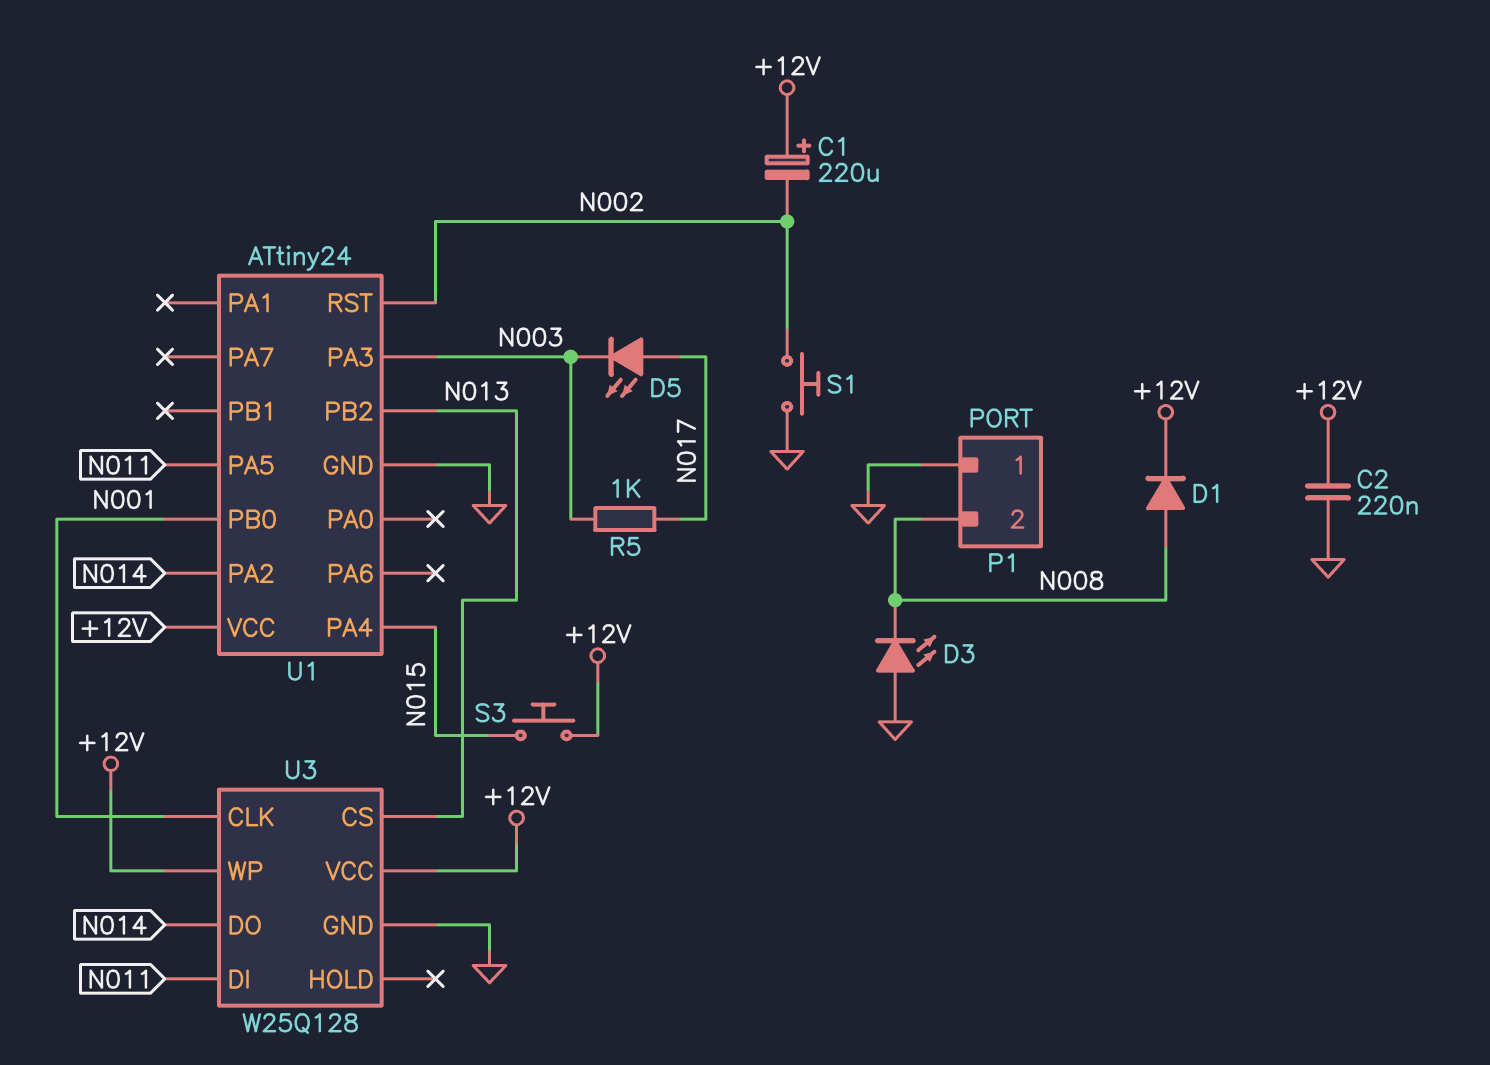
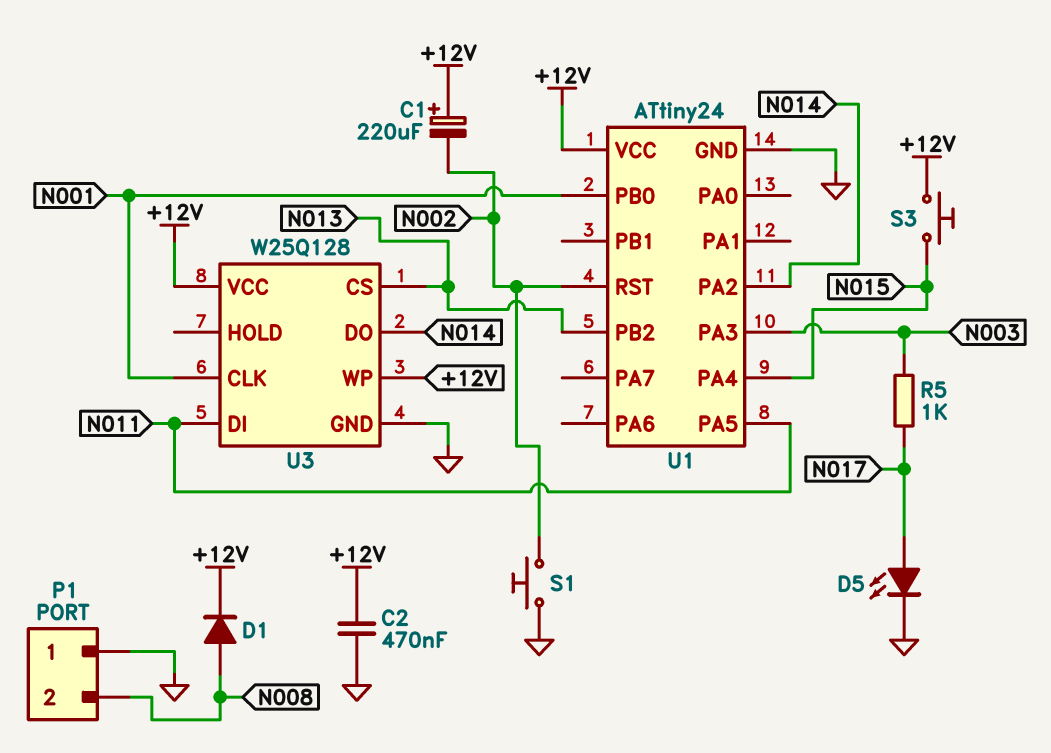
C2: 220nF (+12V, GND) -> 470nF (+12V, GND)
D3: LED (A GND, K N008) -> none
D5: LED (A N017, K N003) -> LED (A N017, K GND)

